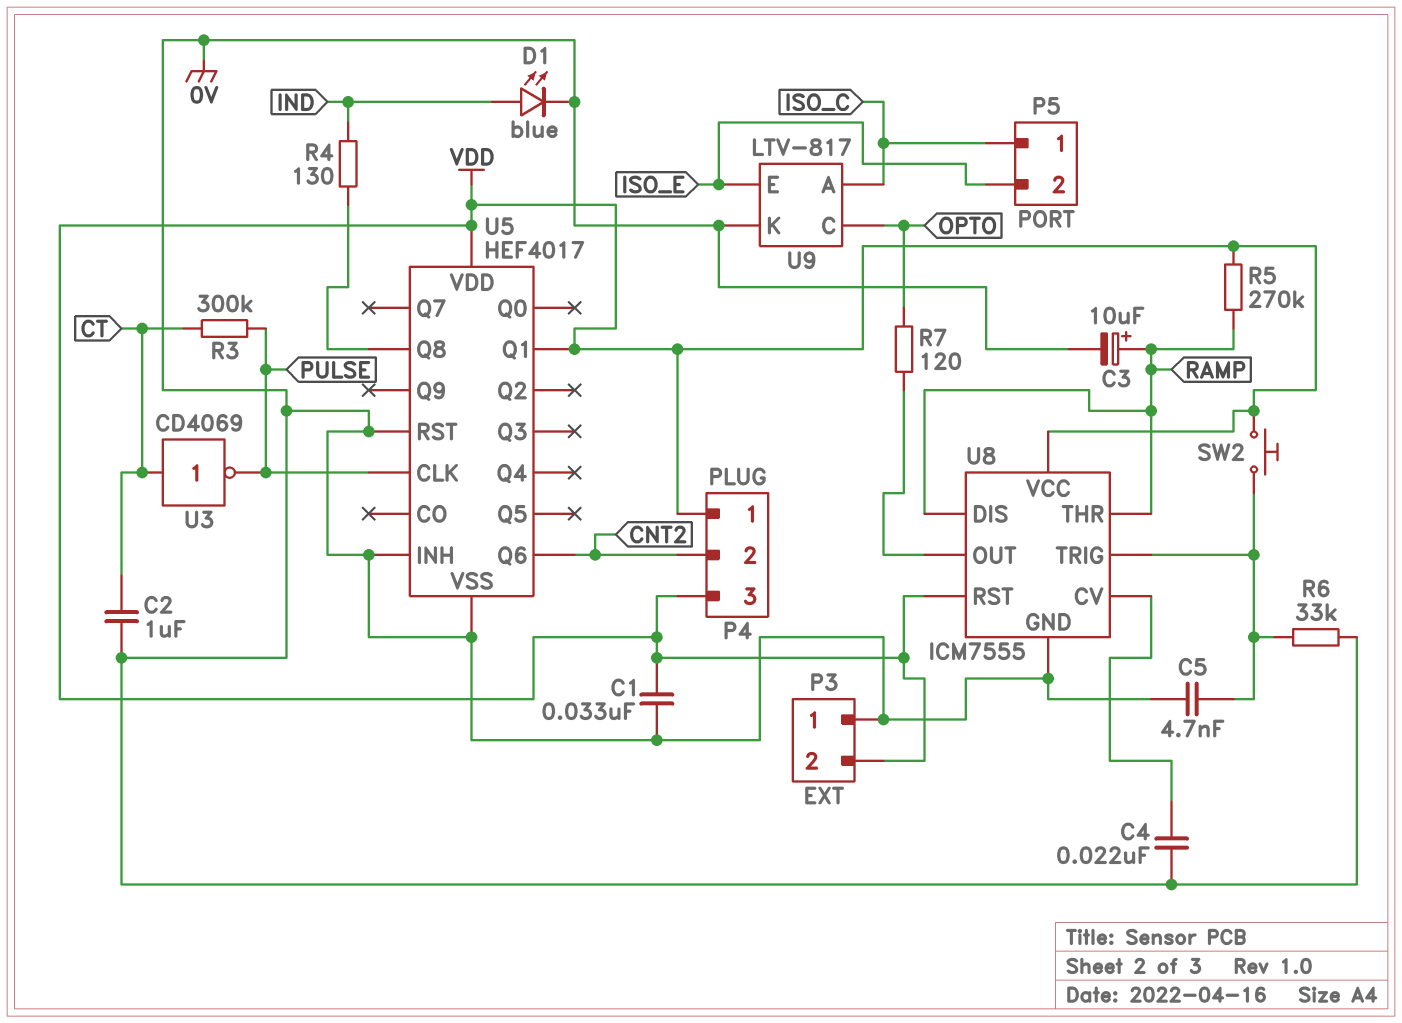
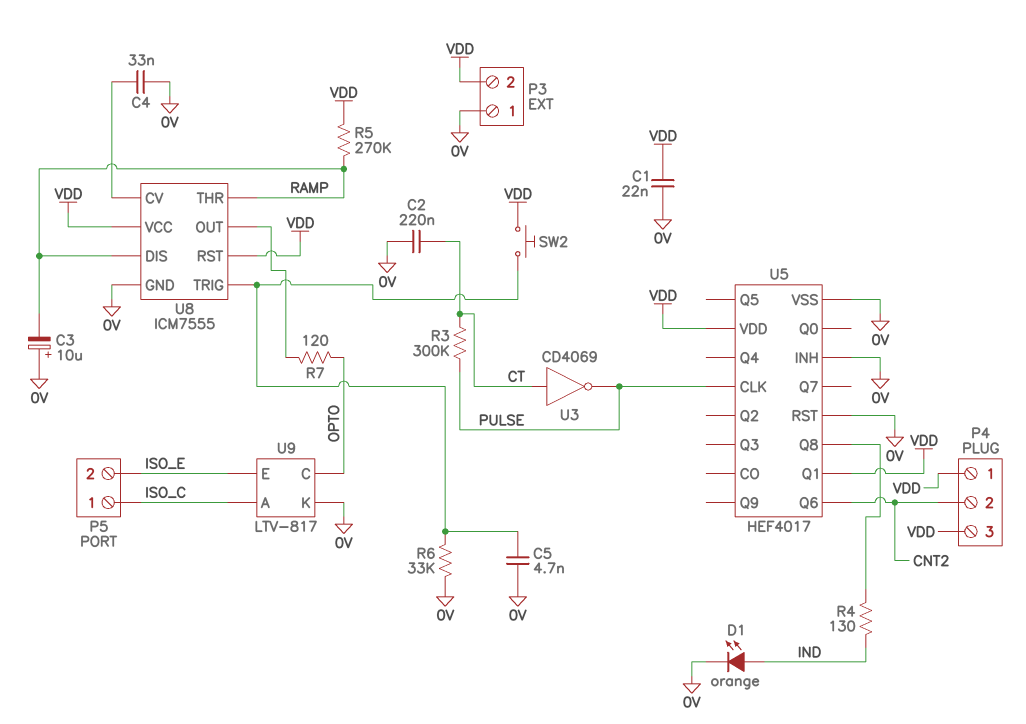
C1: 33nF (0V, VDD) -> 22nF (0V, VDD)
C2: 1uF (0V, CT) -> 220nF (0V, CT)
C3: 10uF (plus RAMP, minus 0V) -> 10uF (plus 0V, minus RAMP)
C4: 22nF (0V, U8/CV) -> 33nF (0V, U8/CV)
D1: LED blue (A IND, K 0V) -> LED orange (A IND, K 0V)

